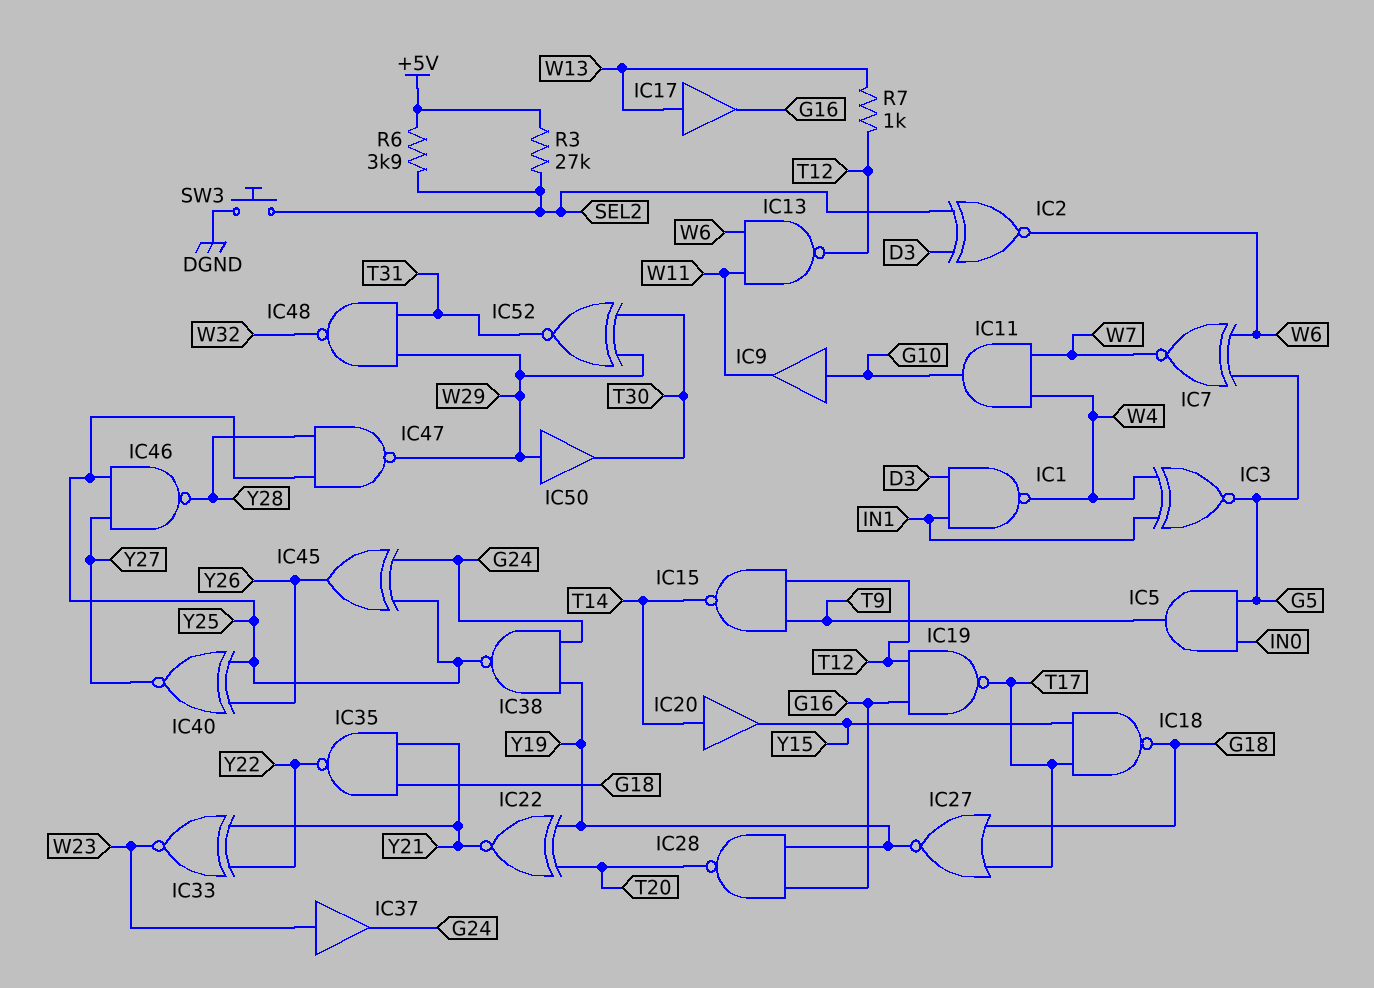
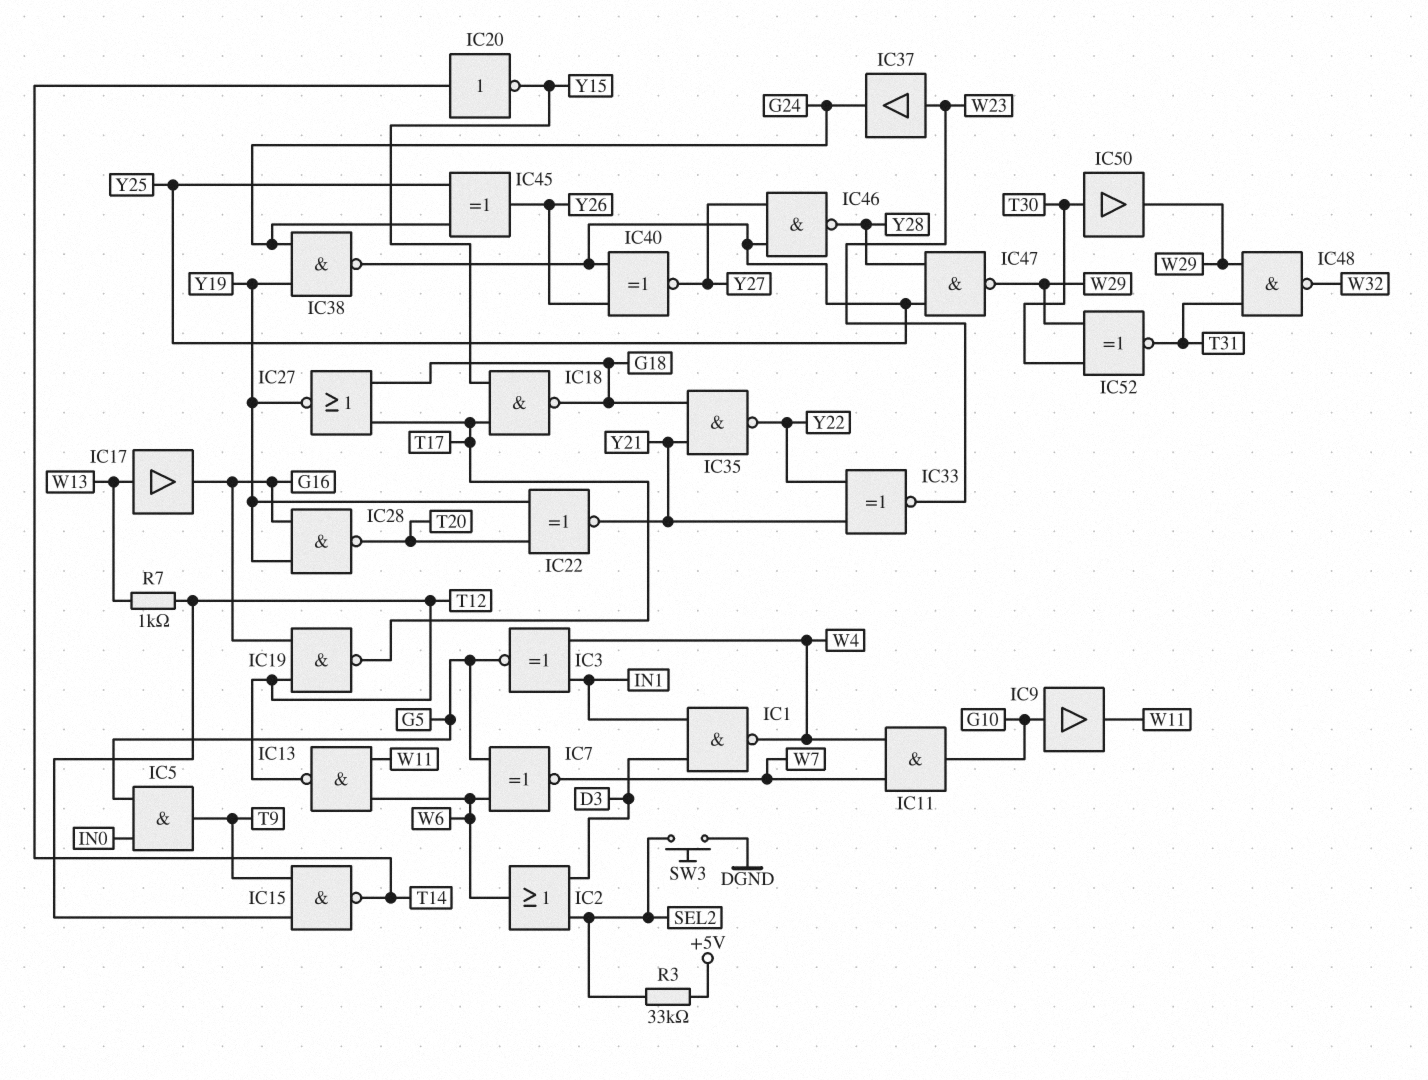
IC2: XNOR (in D3, in SEL2, out W6) -> OR (in D3, in SEL2, out W6)
IC20: buffer (in T14, out Y15) -> NOT (in T14, out Y15)
IC50: buffer (in W29, out T30) -> buffer (in T30, out W29)
R3: 27k (+5V, SEL2) -> 33k (+5V, SEL2)
R6: 3.9k (+5V, SEL2) -> none

